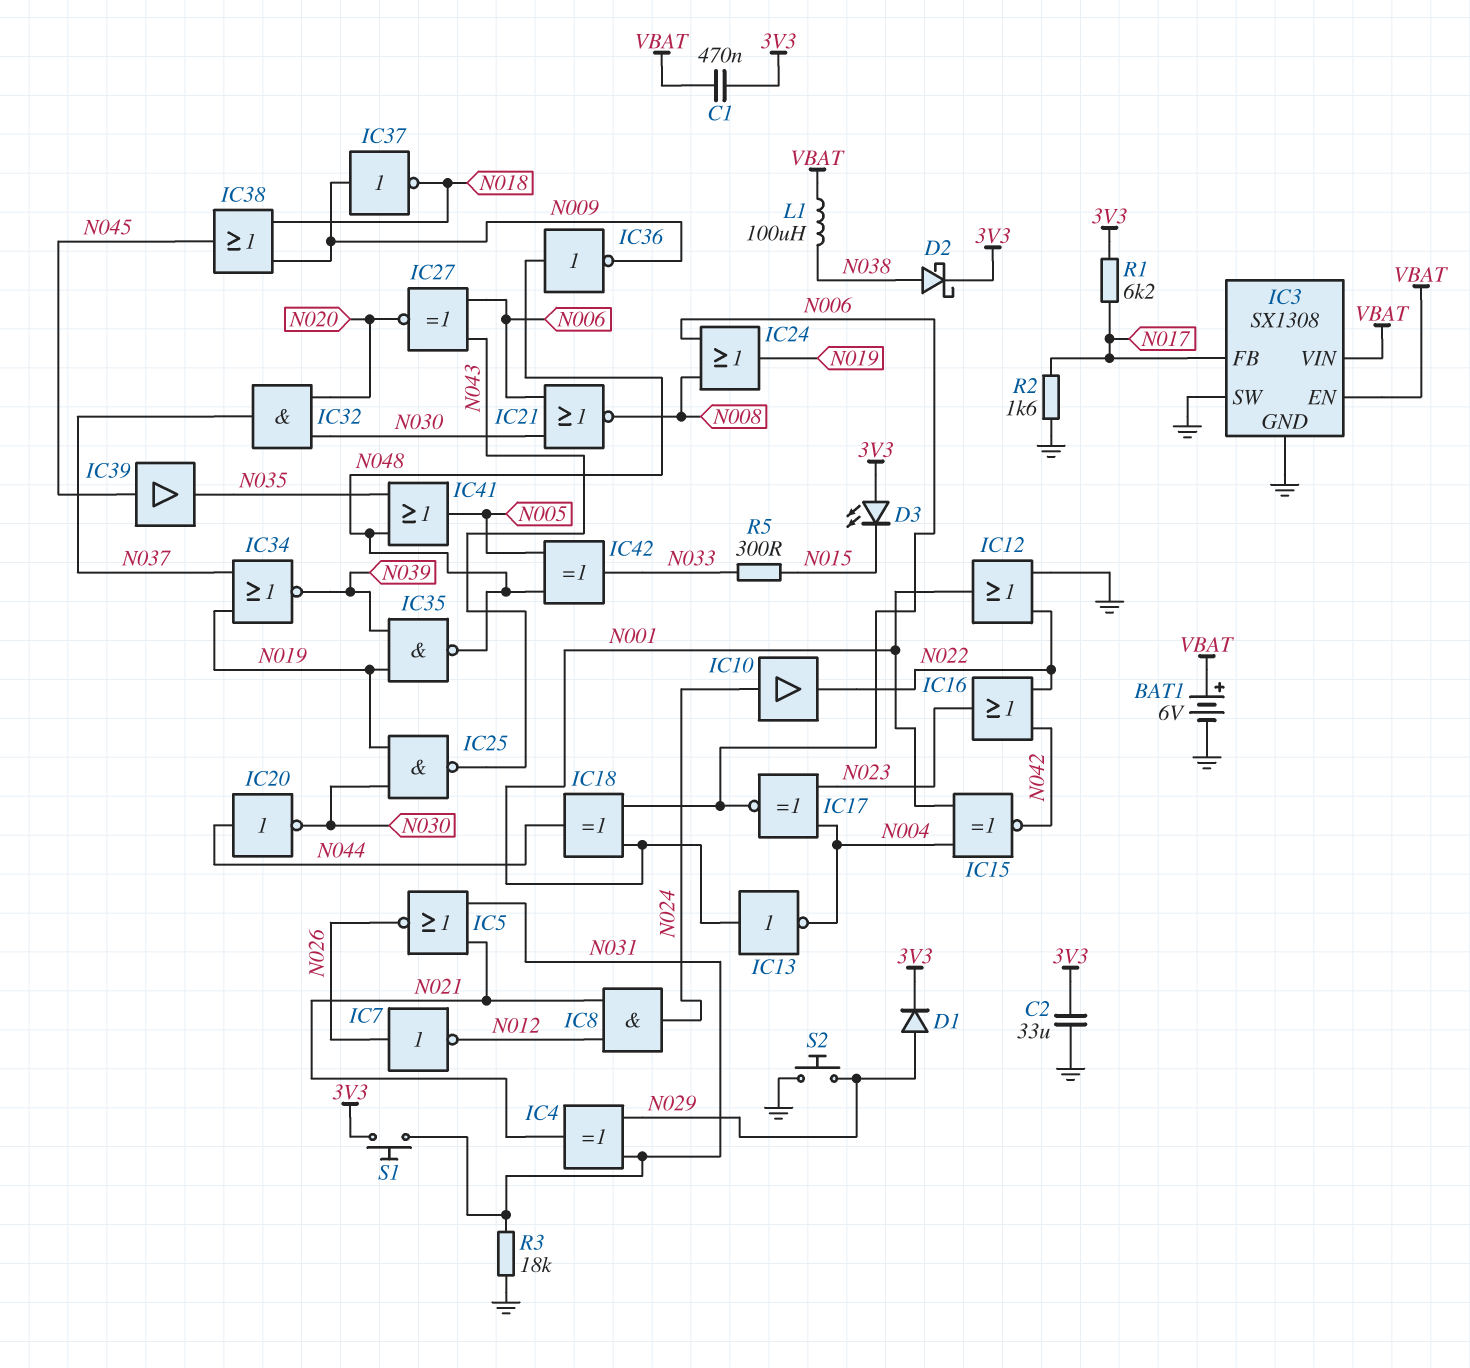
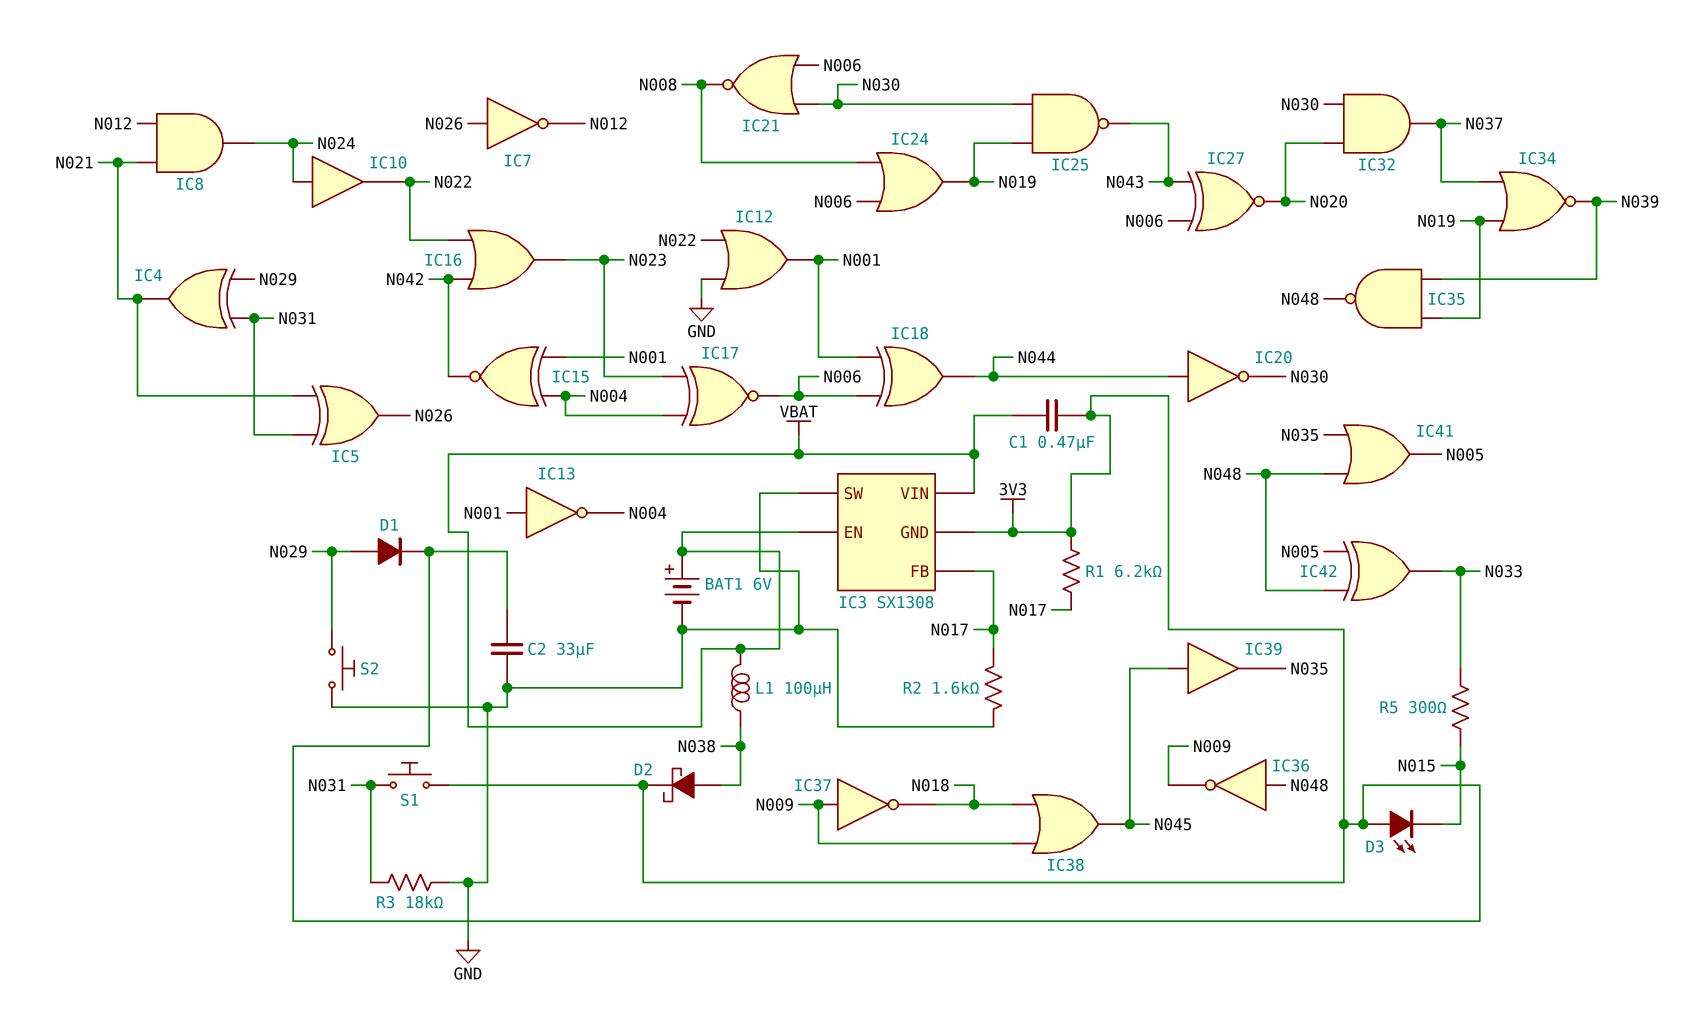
IC3 pin GND: GND -> 3V3
IC5: NOR (in N021, in N031, out N026) -> XOR (in N021, in N031, out N026)

